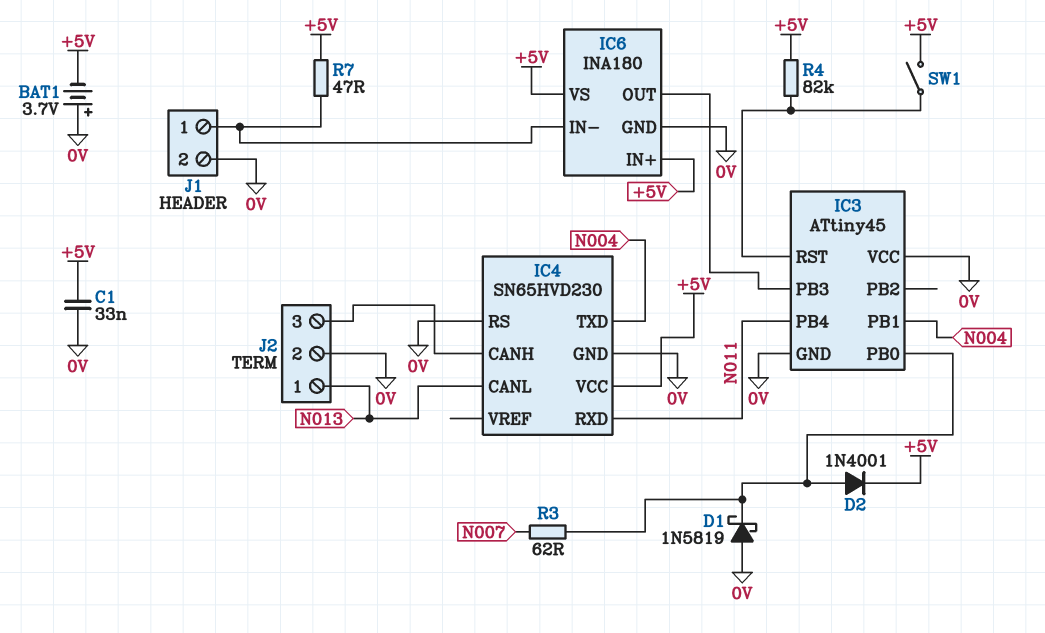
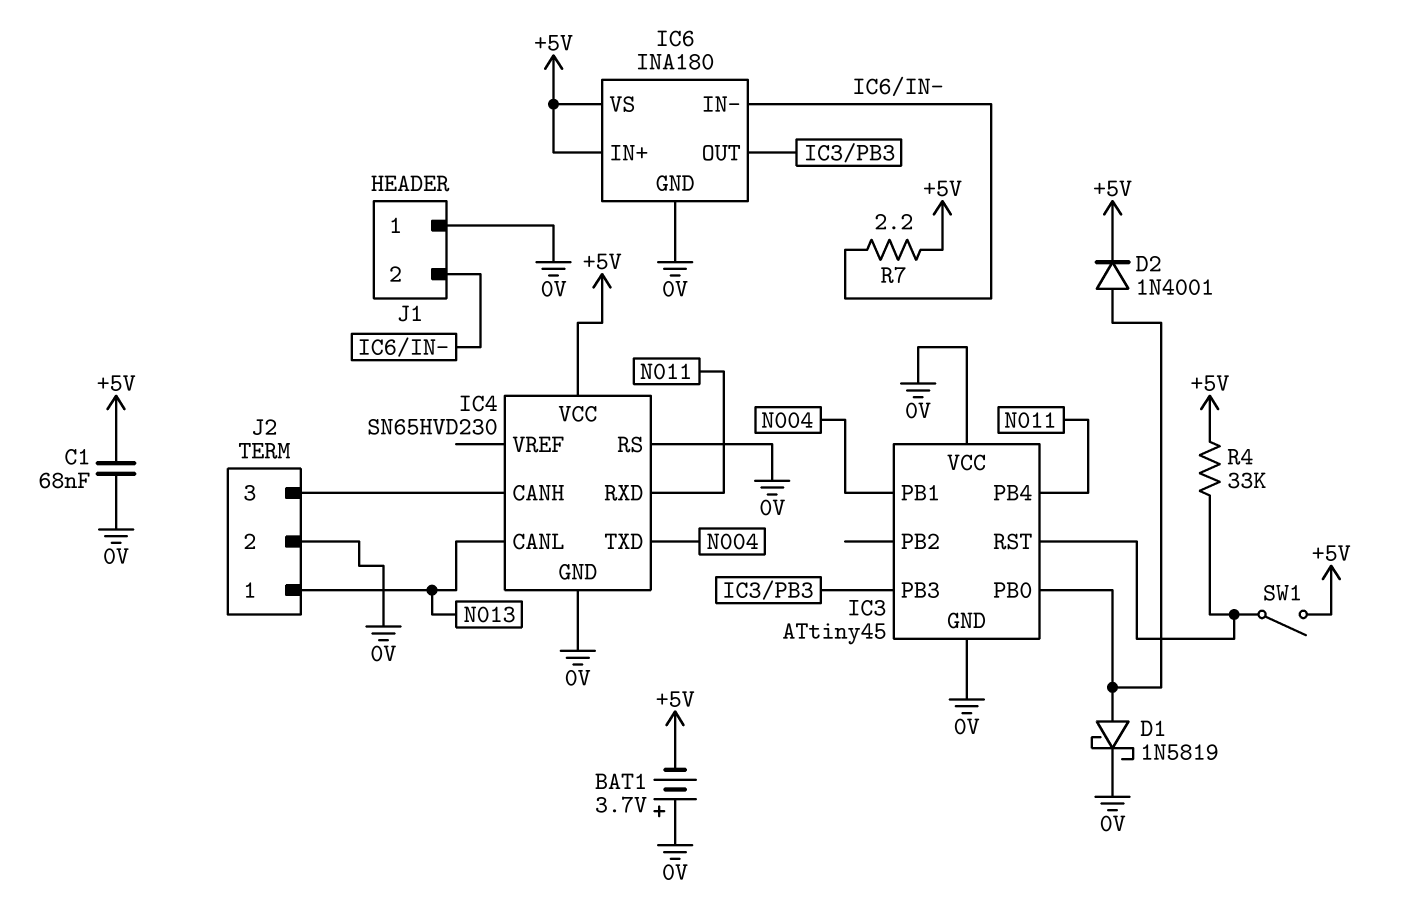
C1: 33nF (+5V, 0V) -> 68nF (+5V, 0V)
D1: schottky 1N5819 (A 0V, K IC3/PB0) -> schottky 1N5819 (A IC3/PB0, K 0V)
J1 pin 1: IC6/IN- -> 0V
J1 pin 2: 0V -> IC6/IN-
R3: 62 (IC3/PB0, N007) -> none
R4: 82k (+5V, IC3/RST) -> 33k (+5V, IC3/RST)
R7: 47 (+5V, IC6/IN-) -> 2.2 (+5V, IC6/IN-)

